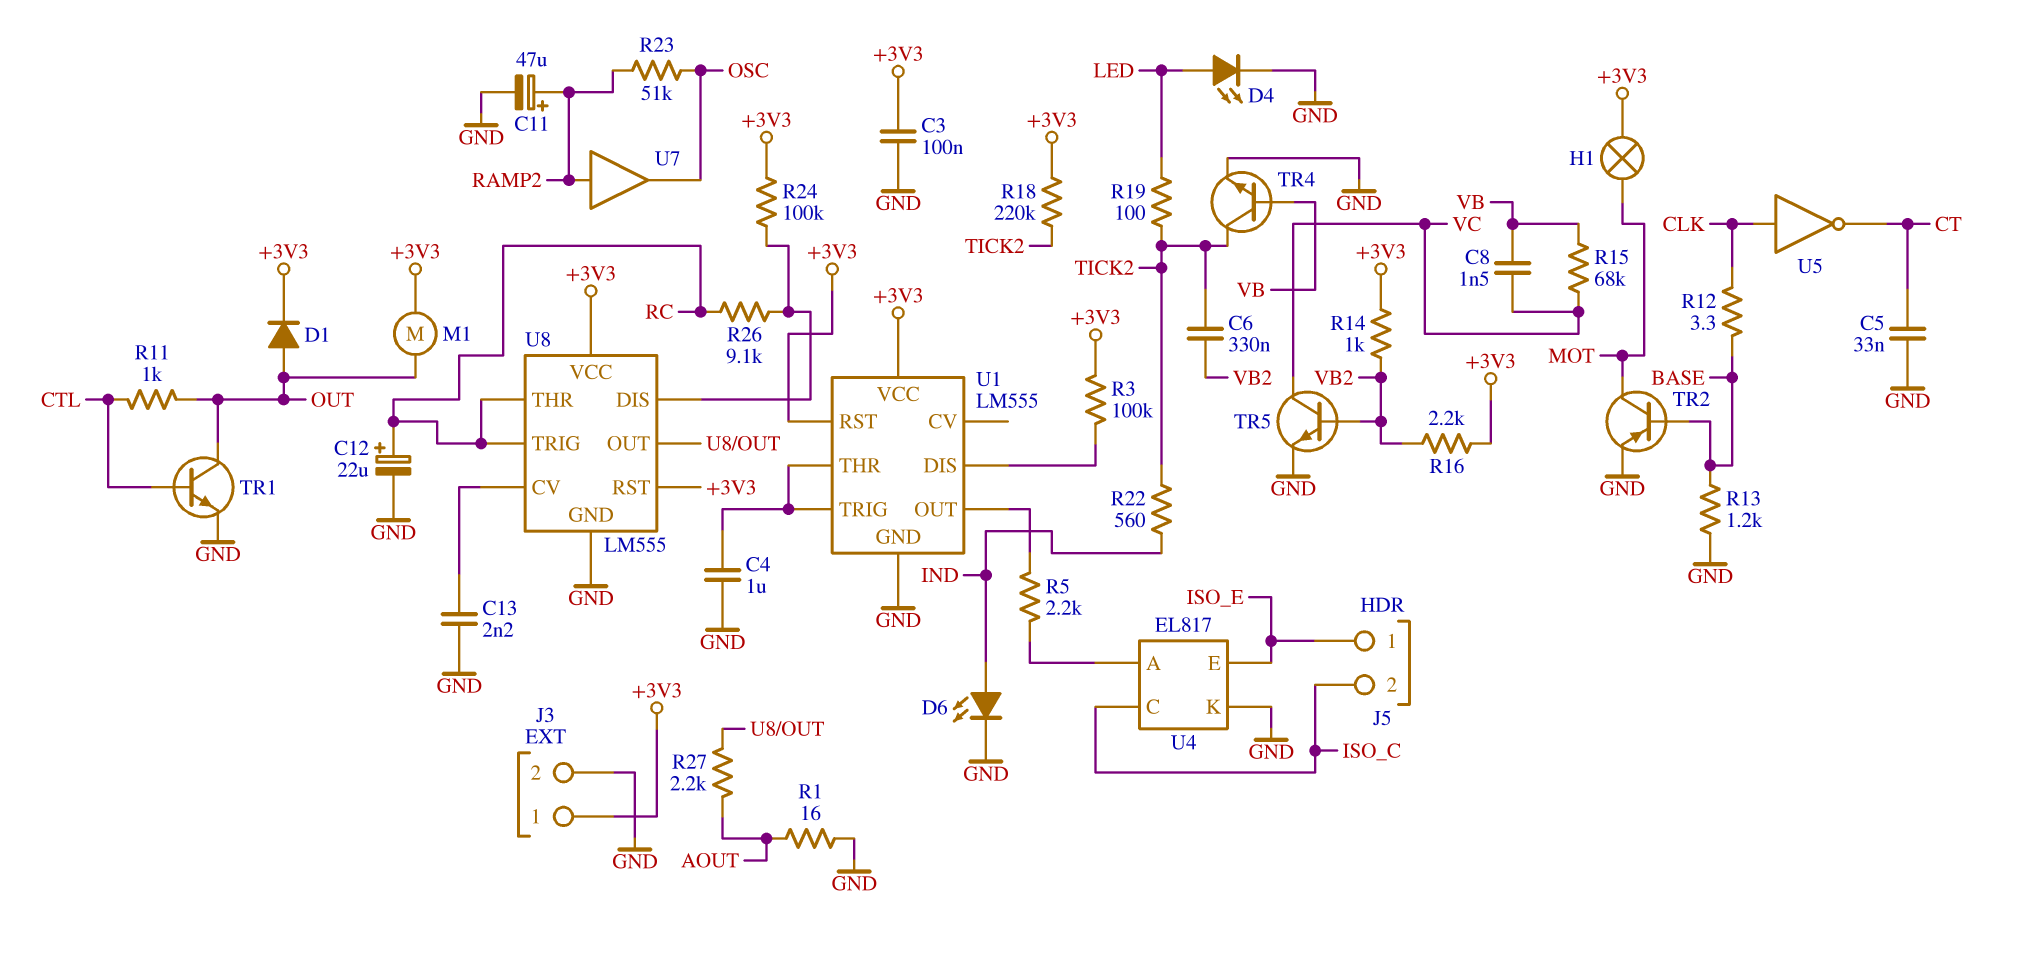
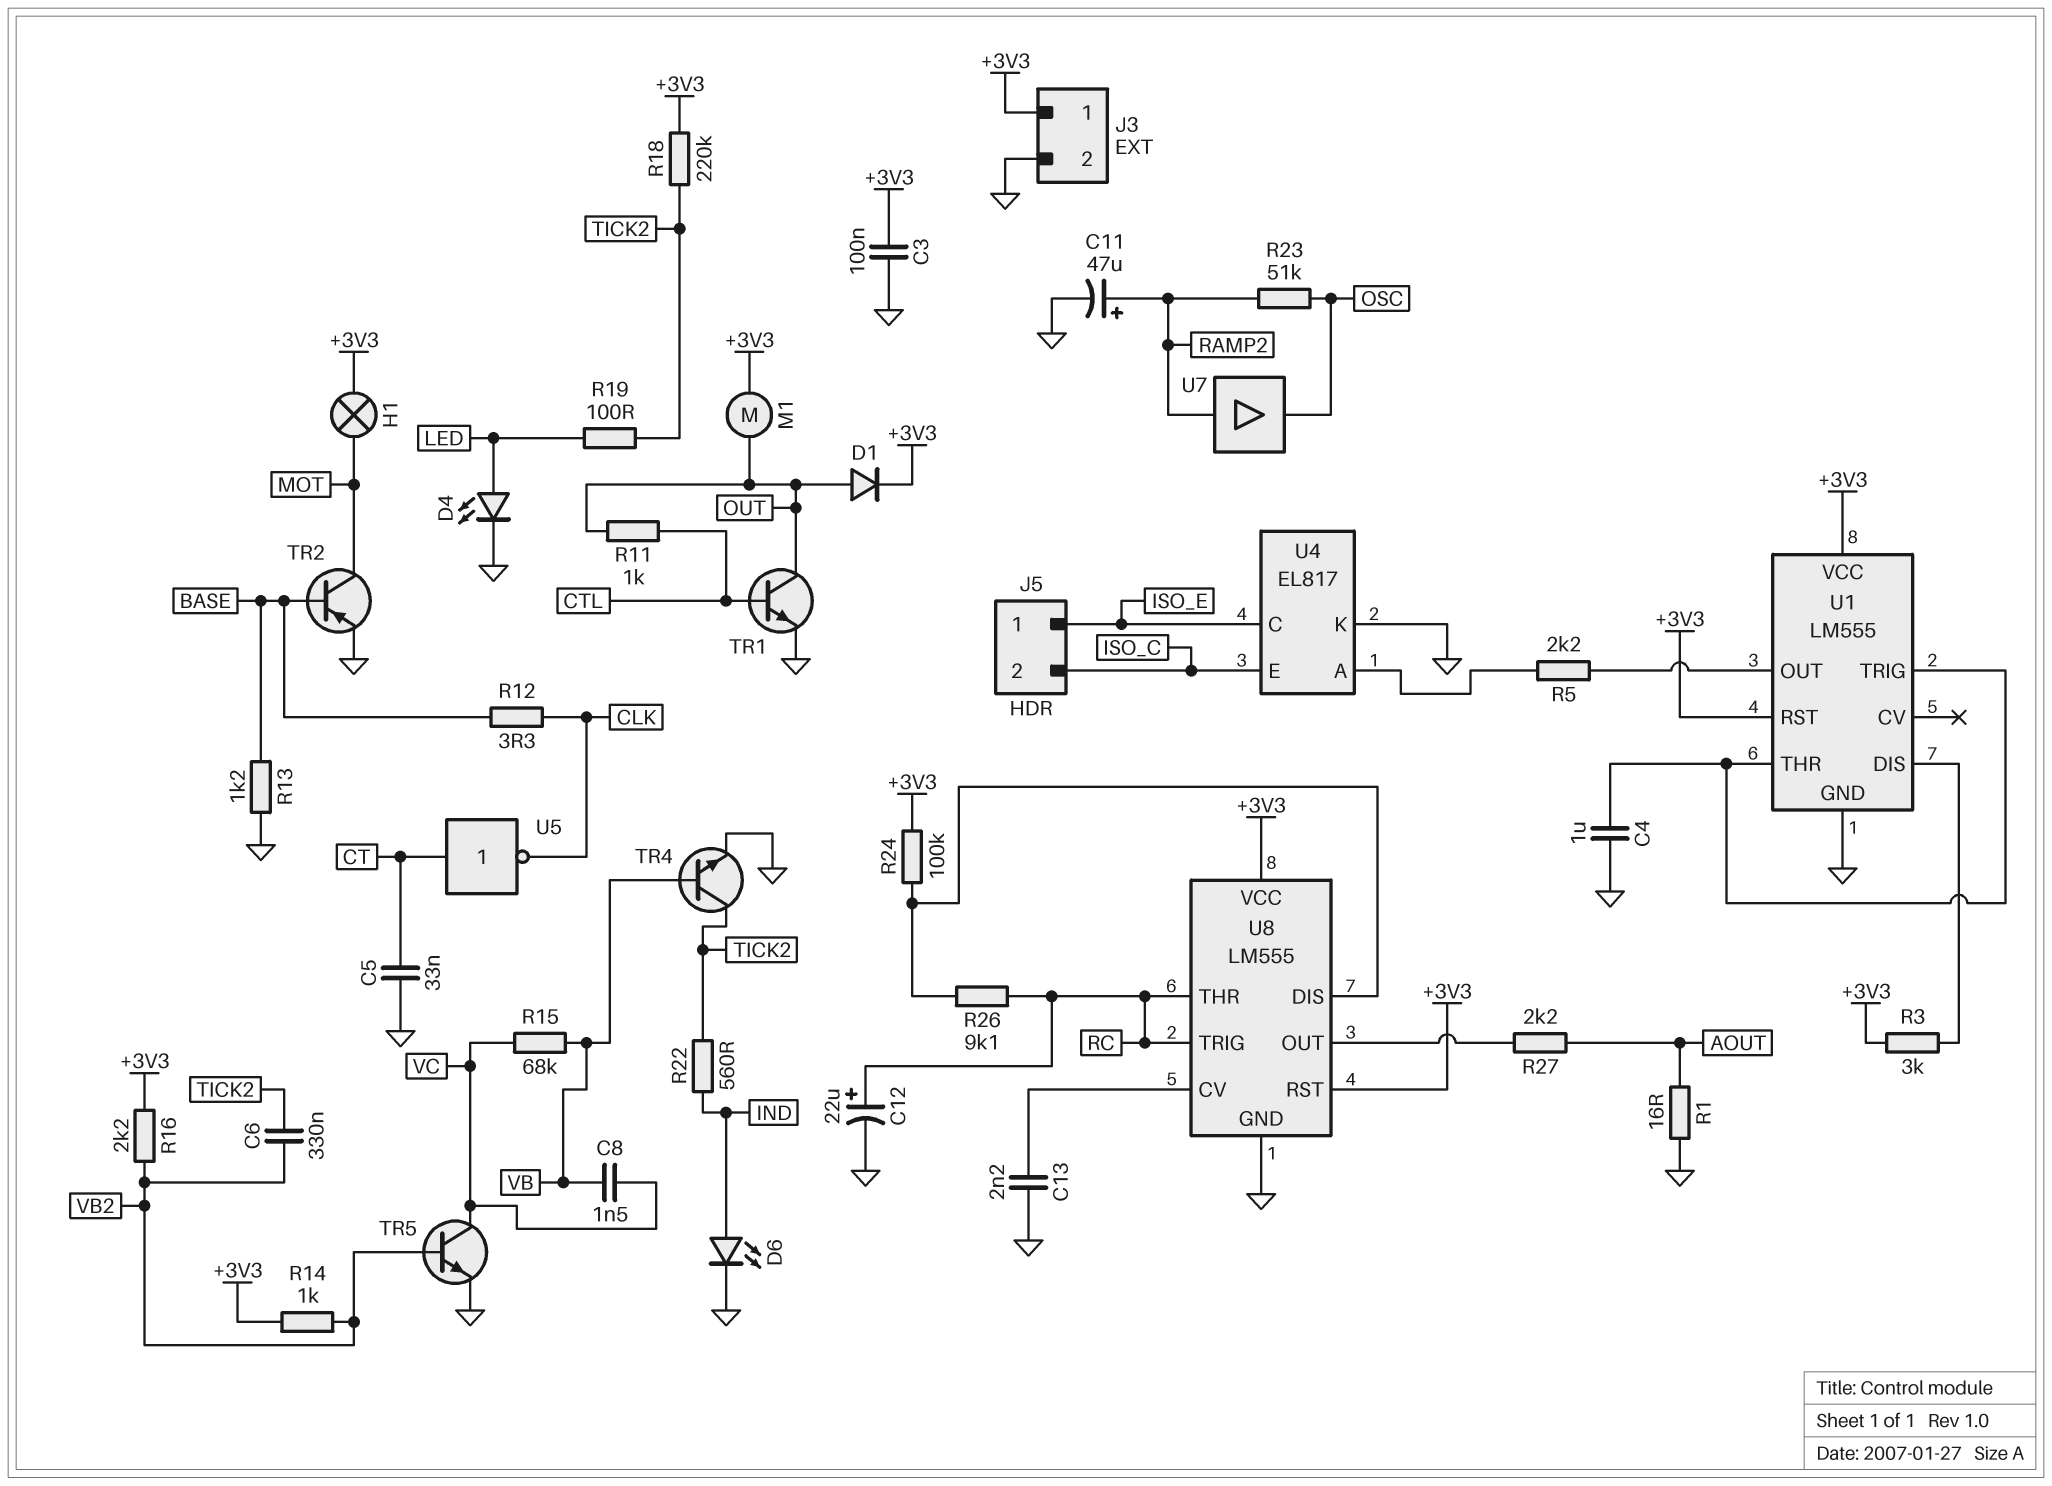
R3: 100k (+3V3, U1/DIS) -> 3k (+3V3, U1/DIS)
U4 pin C: ISO_C -> ISO_E
U4 pin E: ISO_E -> ISO_C
U5: NOT (in CLK, out CT) -> NOT (in CT, out CLK)

